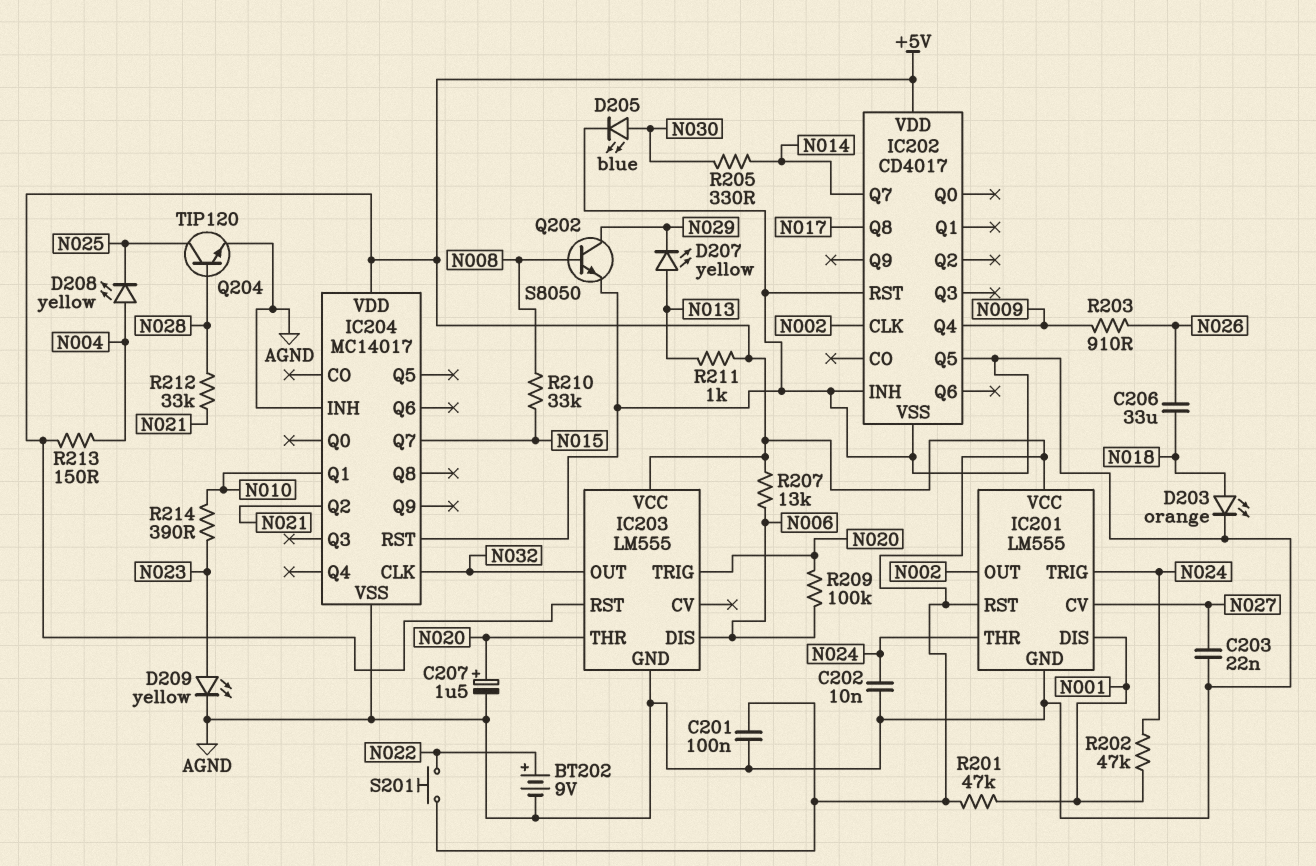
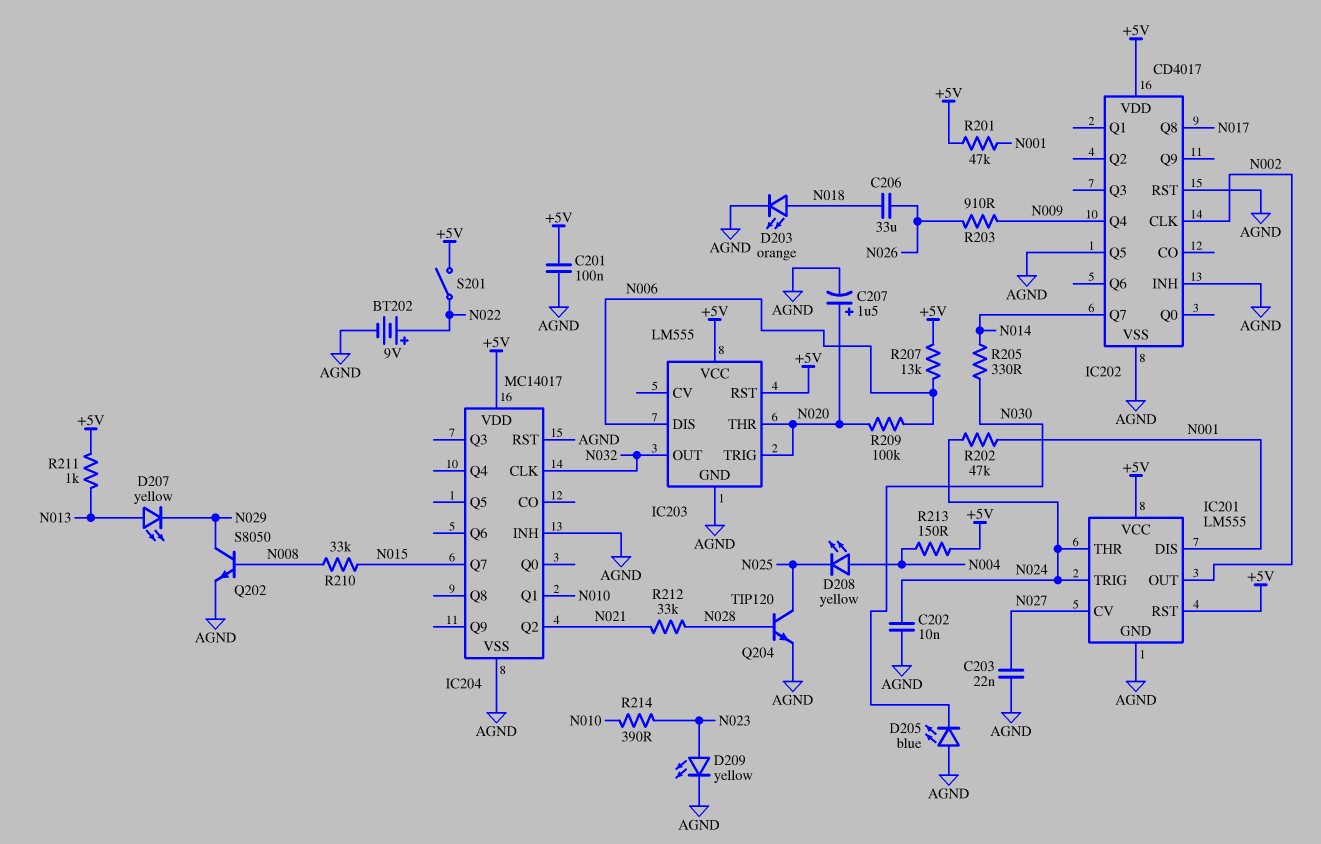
D205: LED blue (A N030, K AGND) -> LED blue (A AGND, K N030)
S201: button (+5V, N022) -> switch (+5V, N022)

